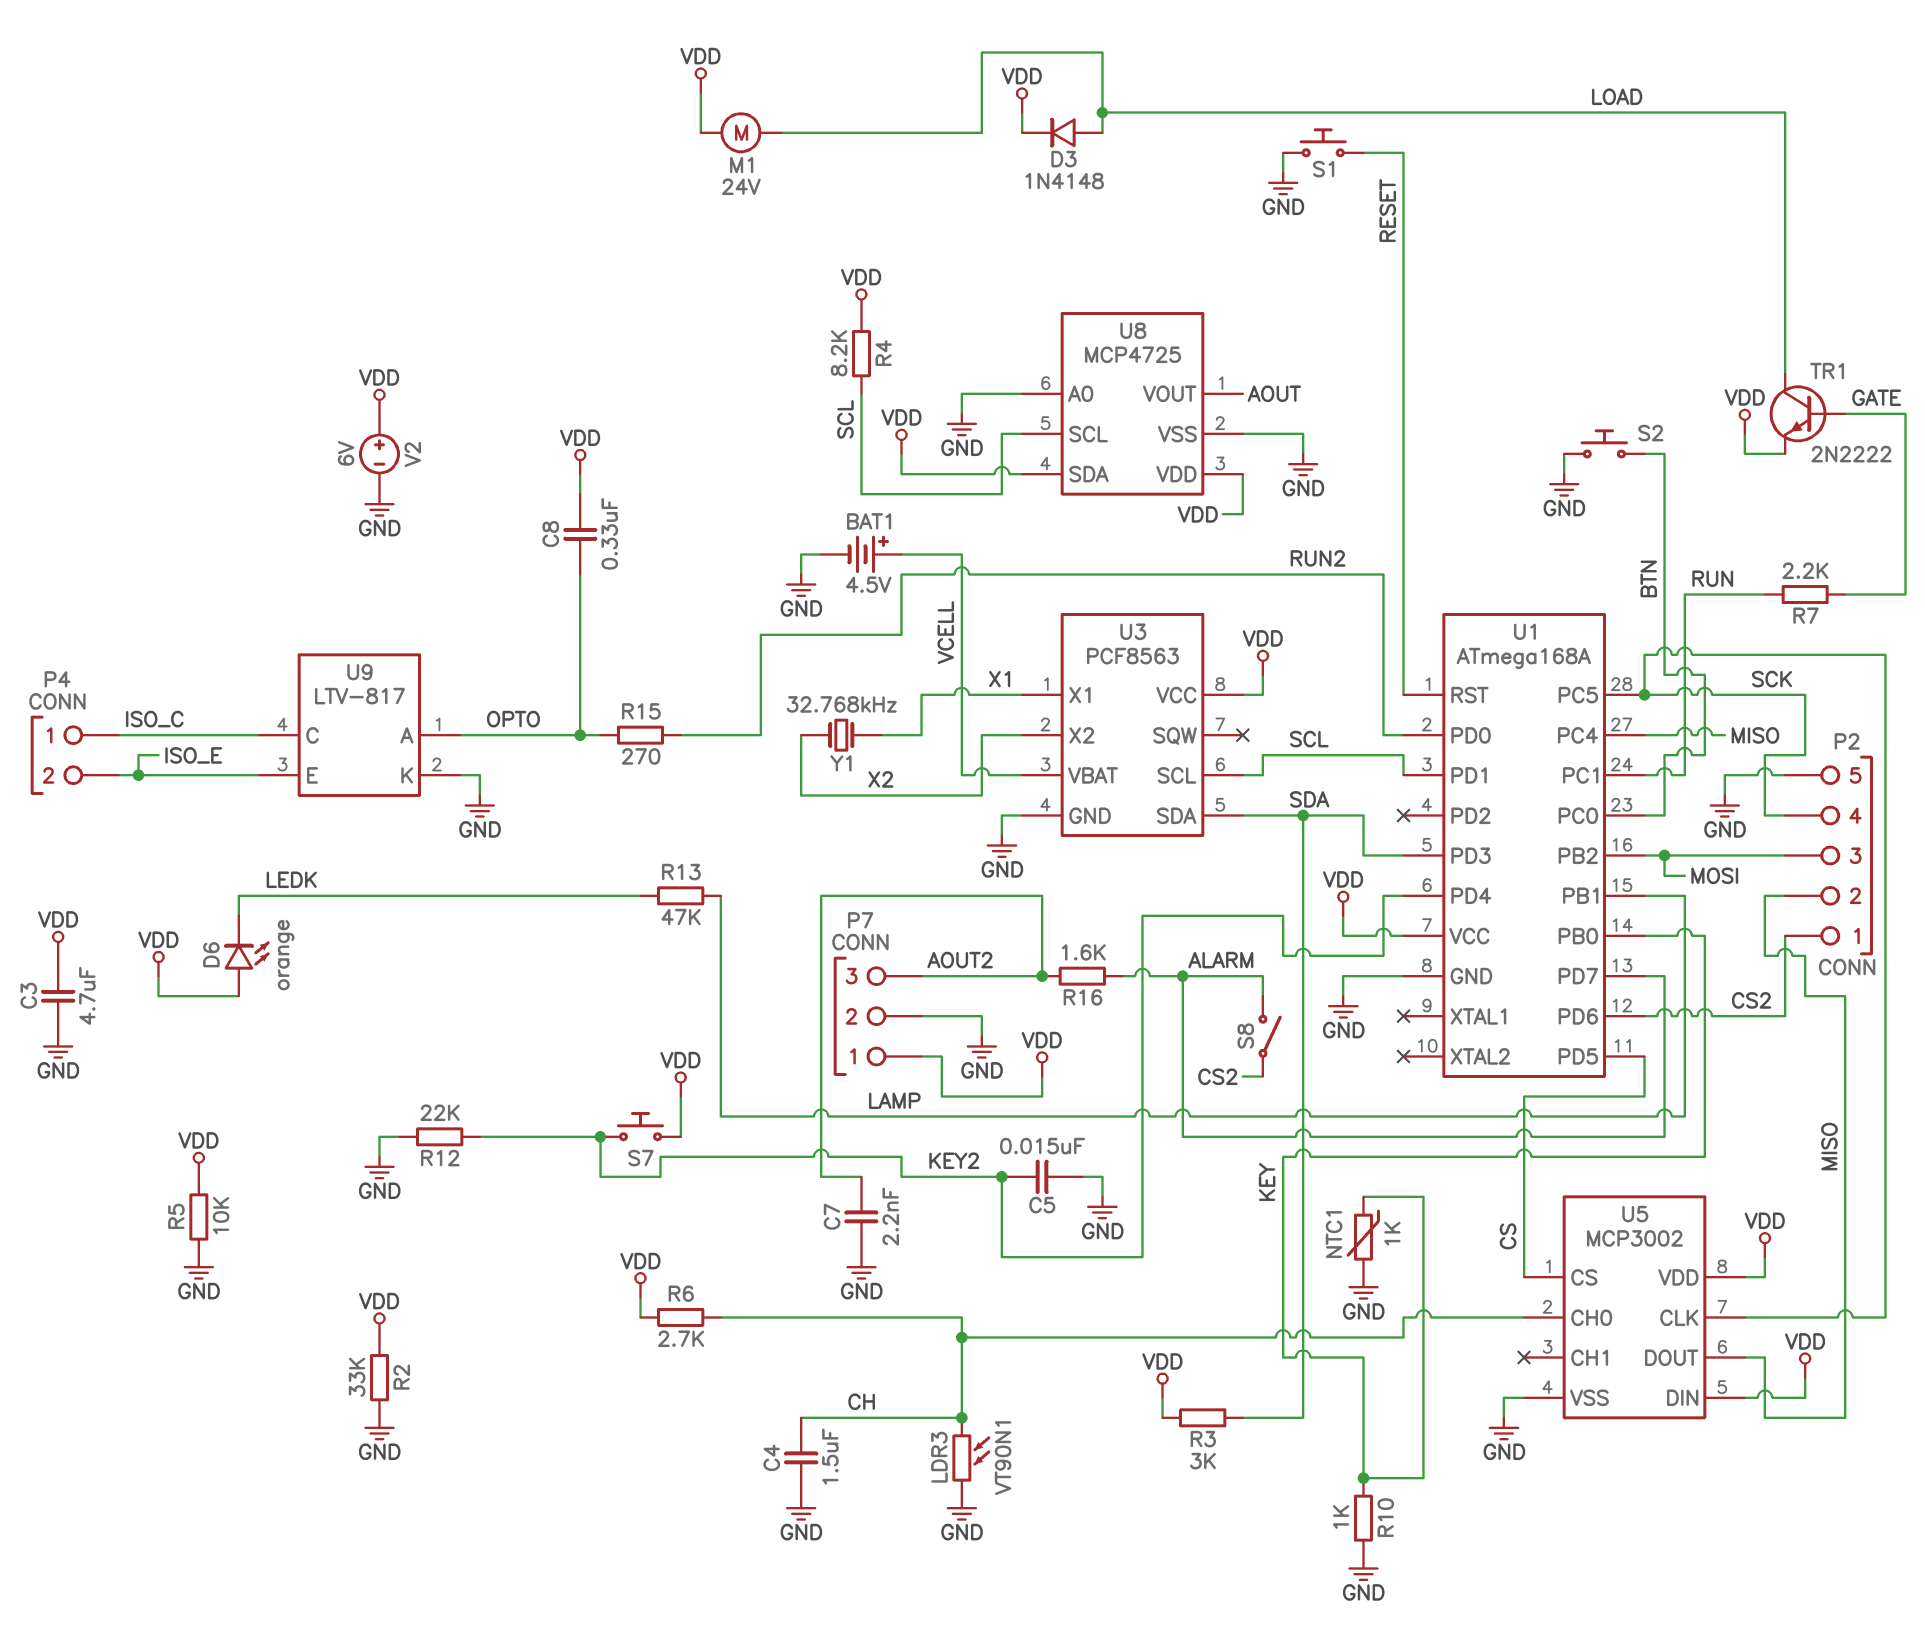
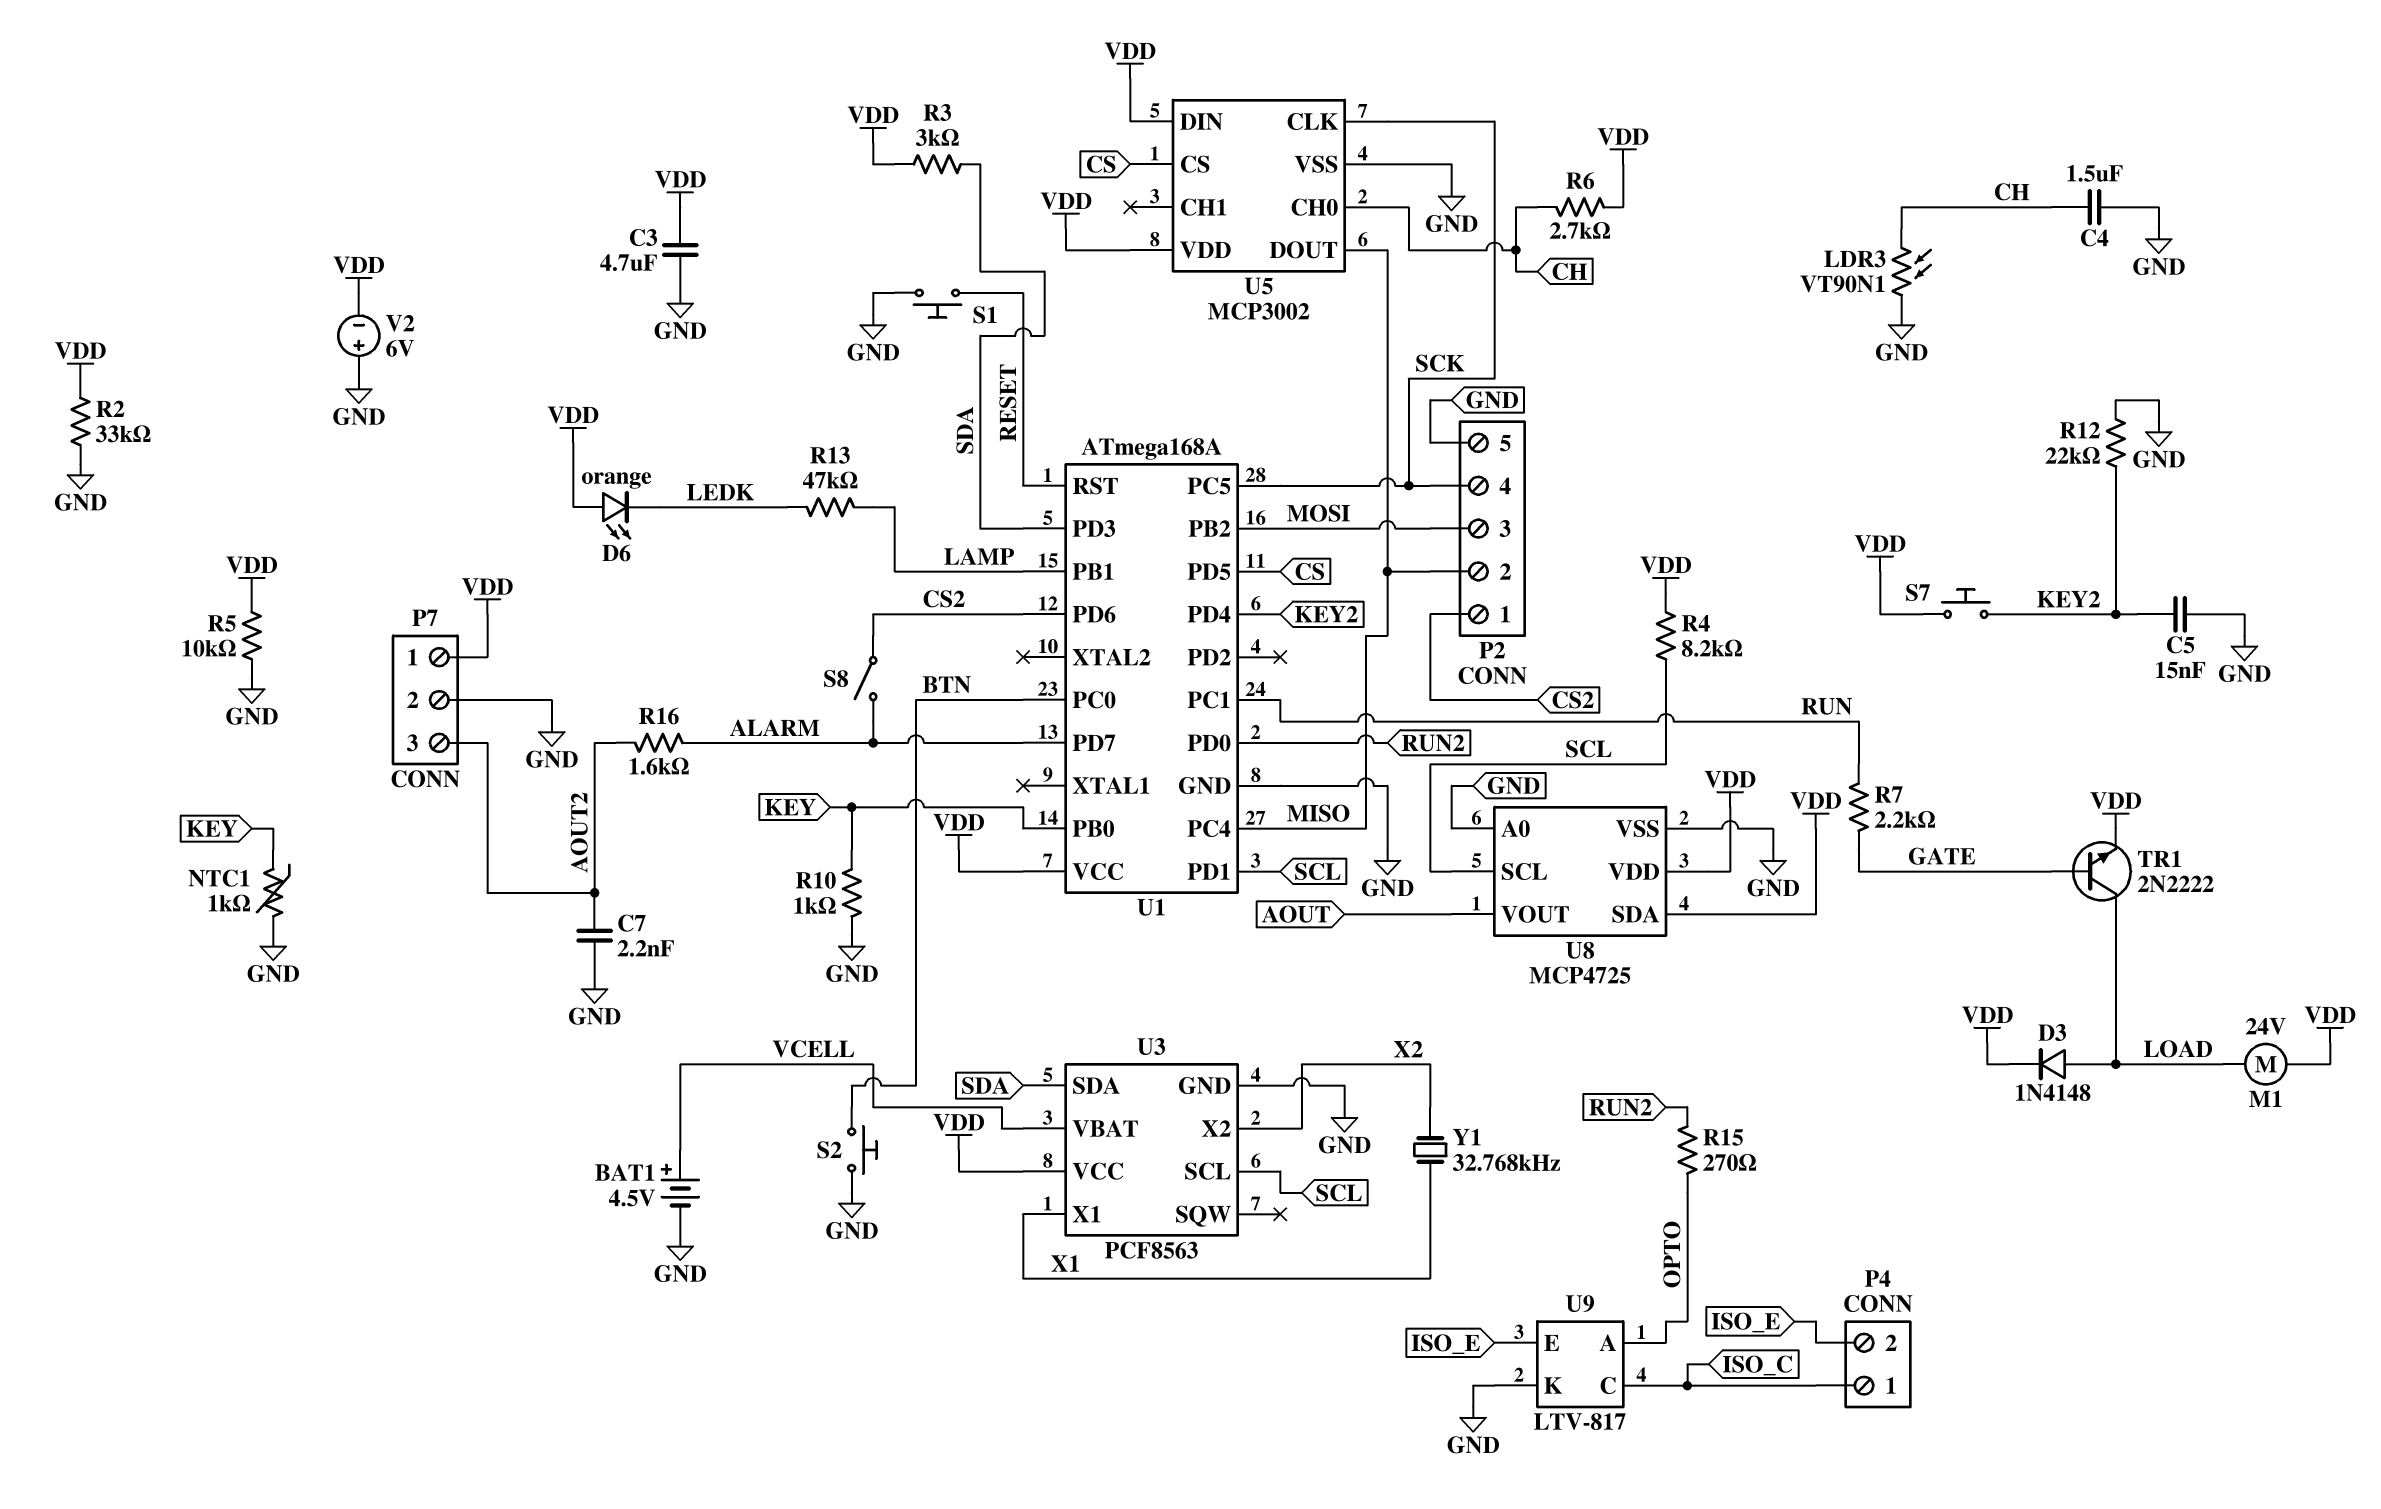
C8: 330nF (OPTO, VDD) -> none
V2: 6V (plus VDD, minus GND) -> 6V (plus GND, minus VDD)

